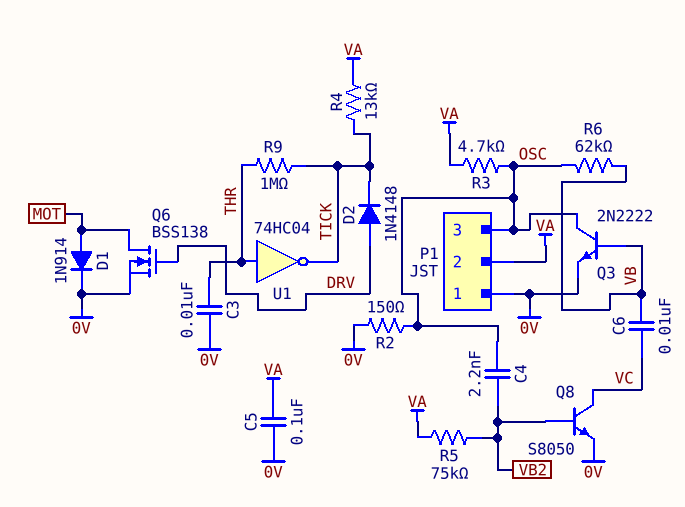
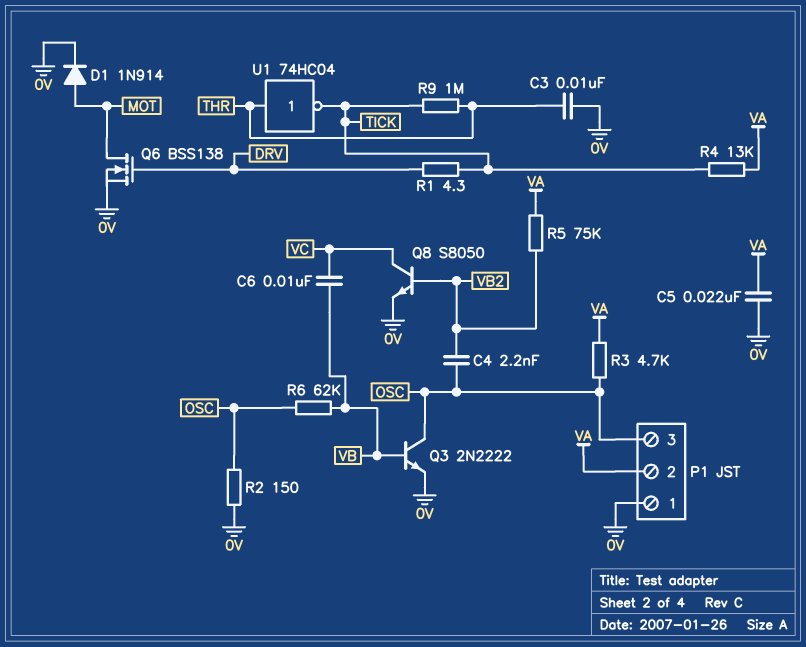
C5: 100nF (0V, VA) -> 22nF (0V, VA)
D2: diode 1N4148 (A DRV, K TICK) -> none
R1: none -> 4.3 (DRV, TICK)

